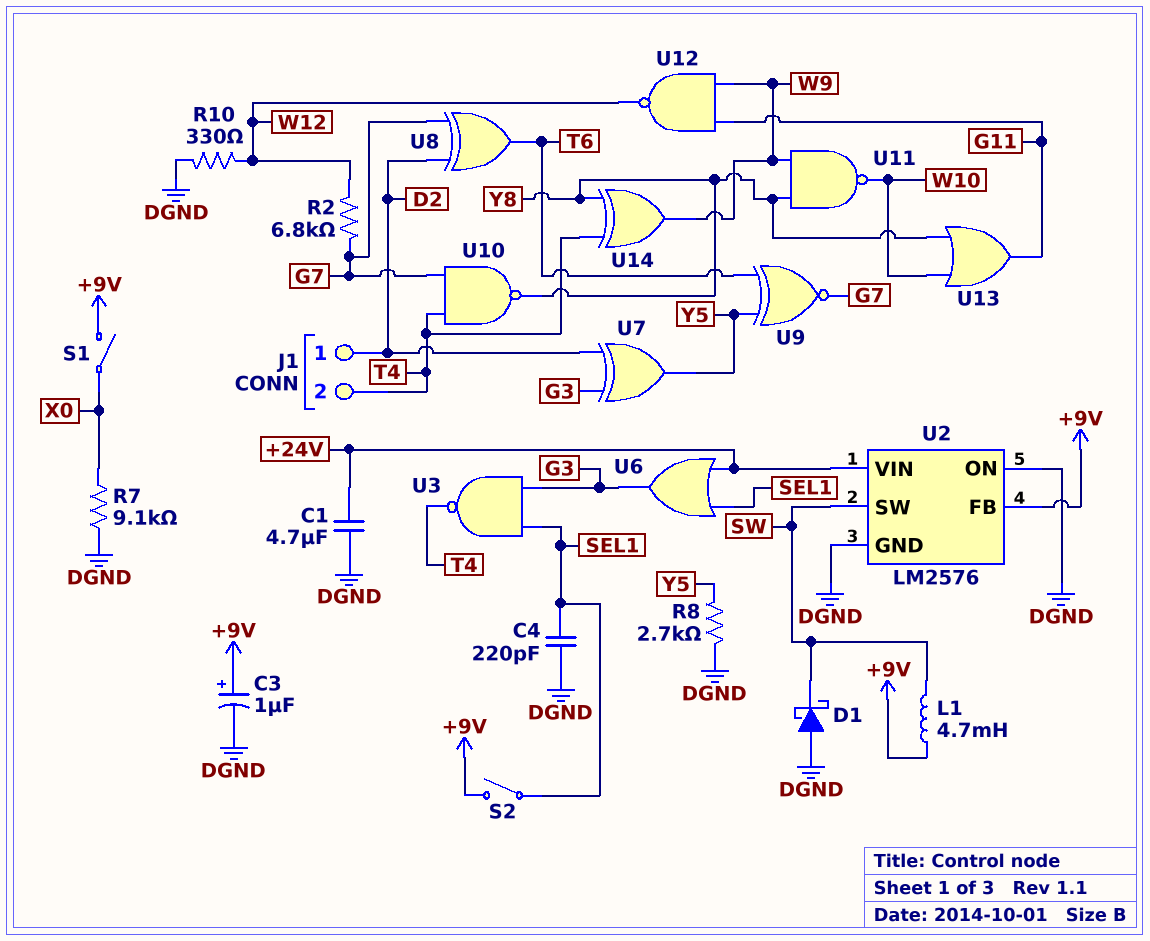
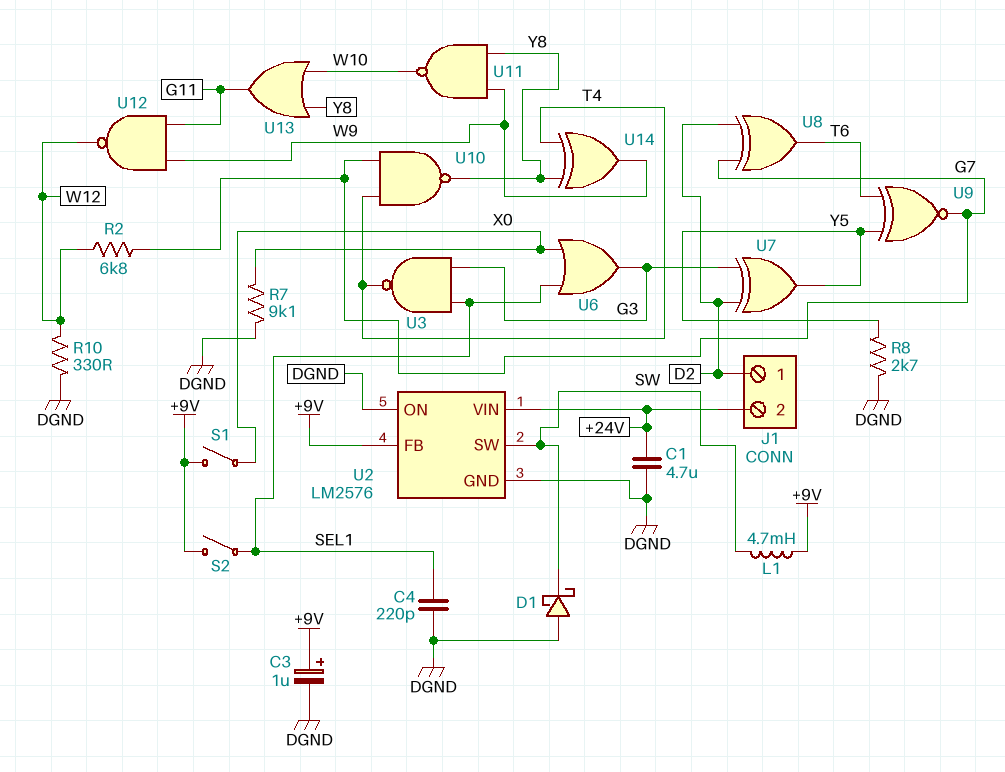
J1 pin 2: T4 -> +24V
U6: OR (in +24V, in SEL1, out G3) -> OR (in SEL1, in X0, out G3)

